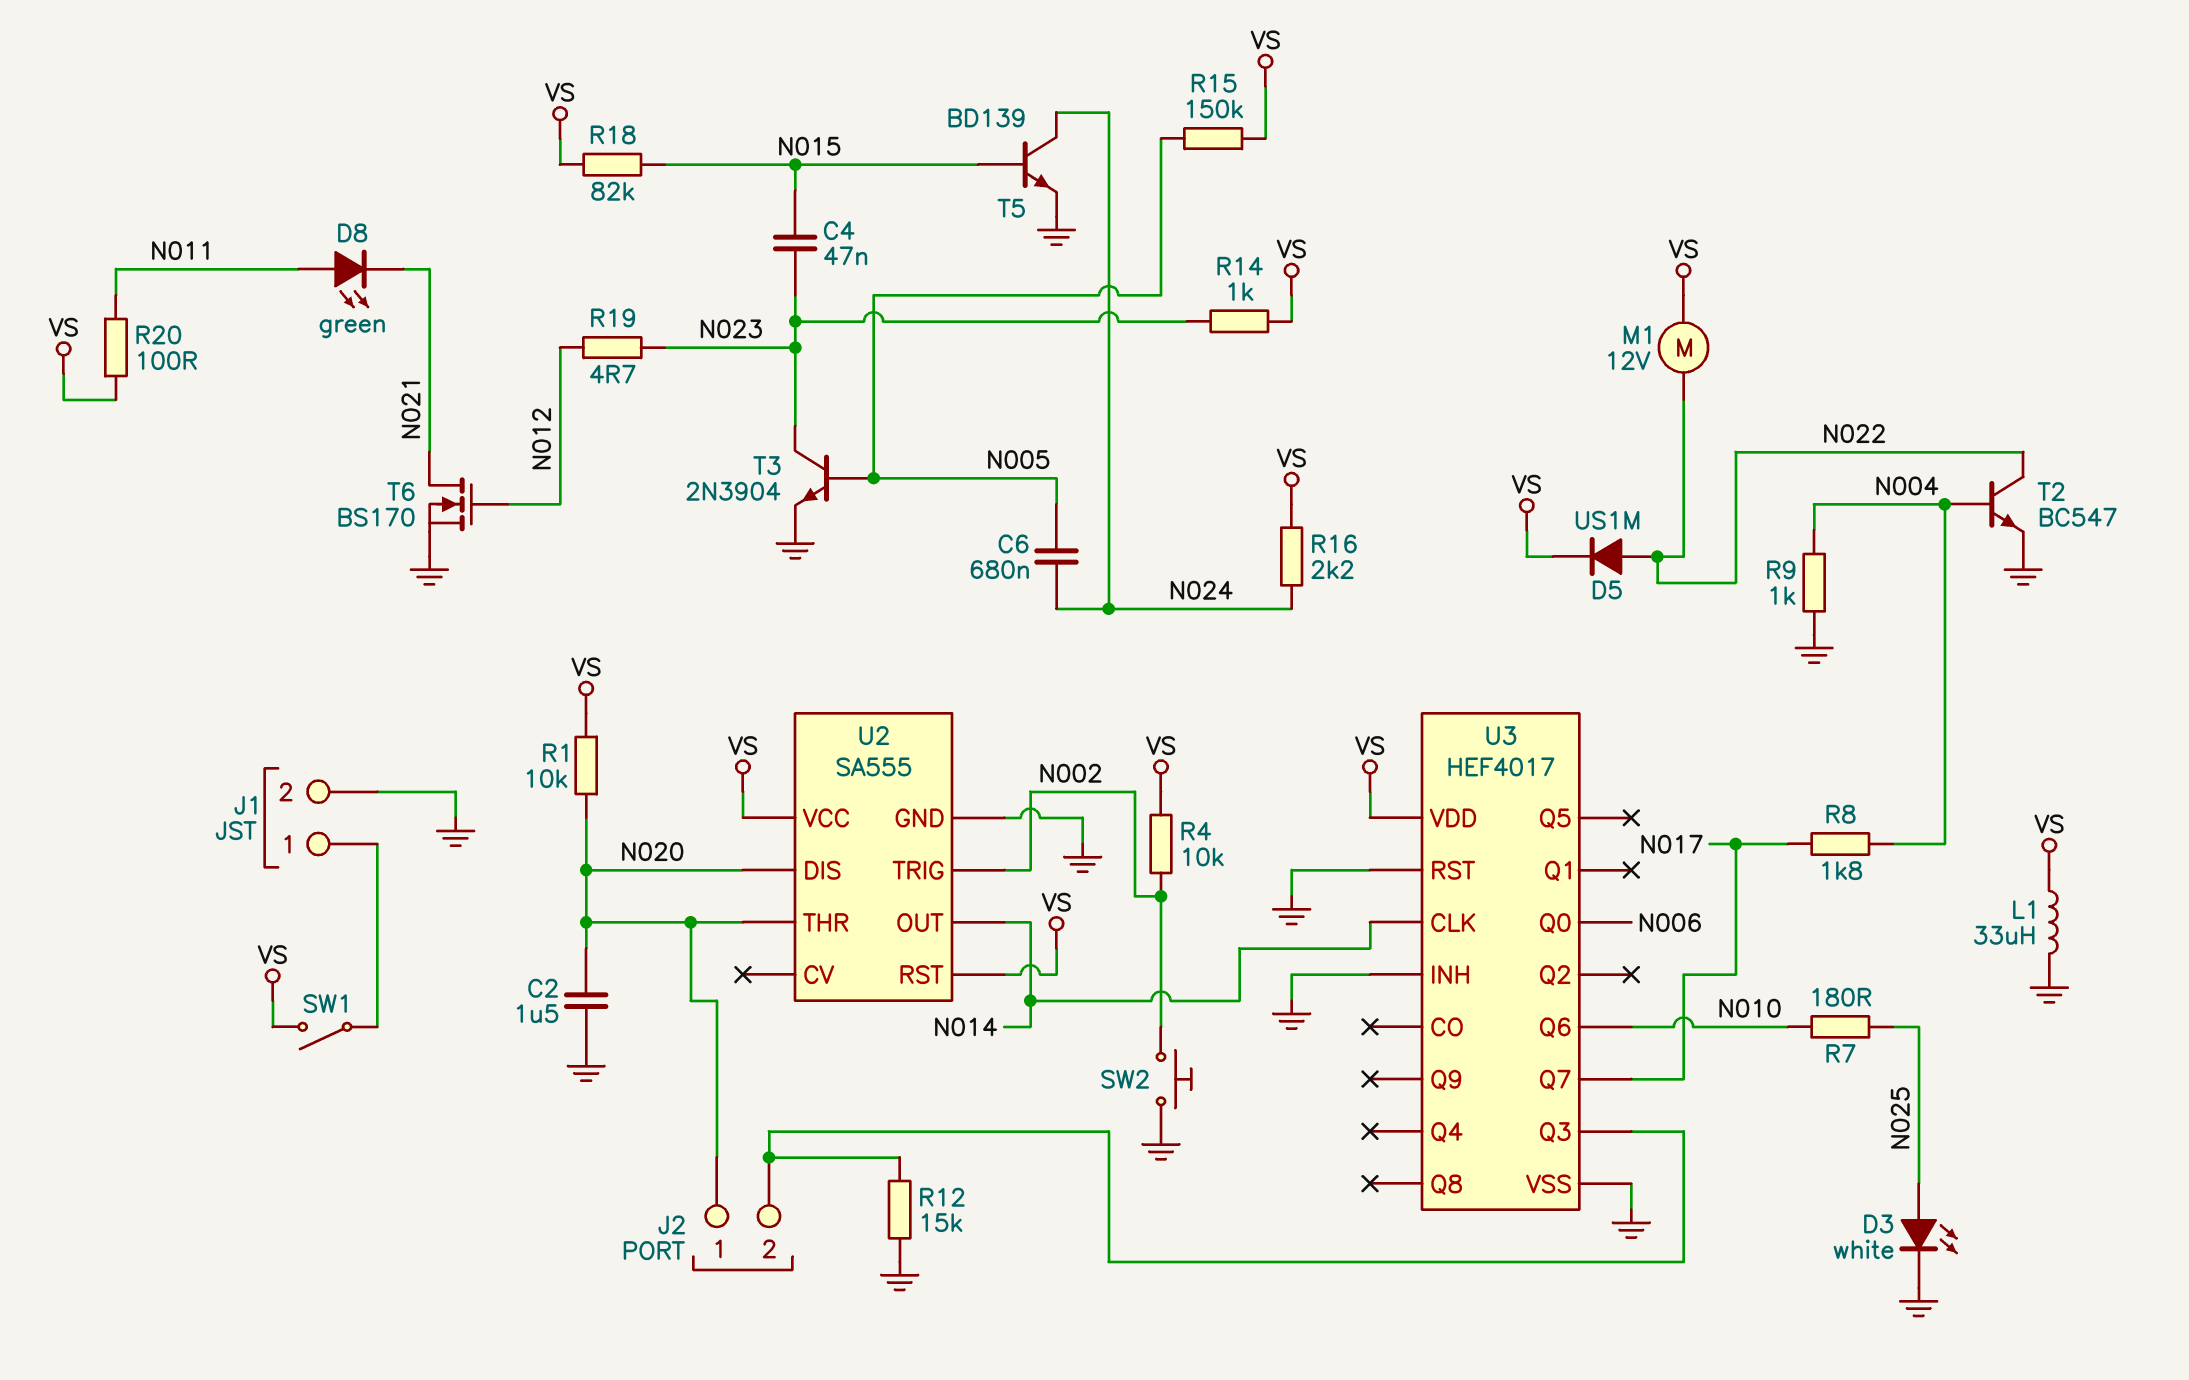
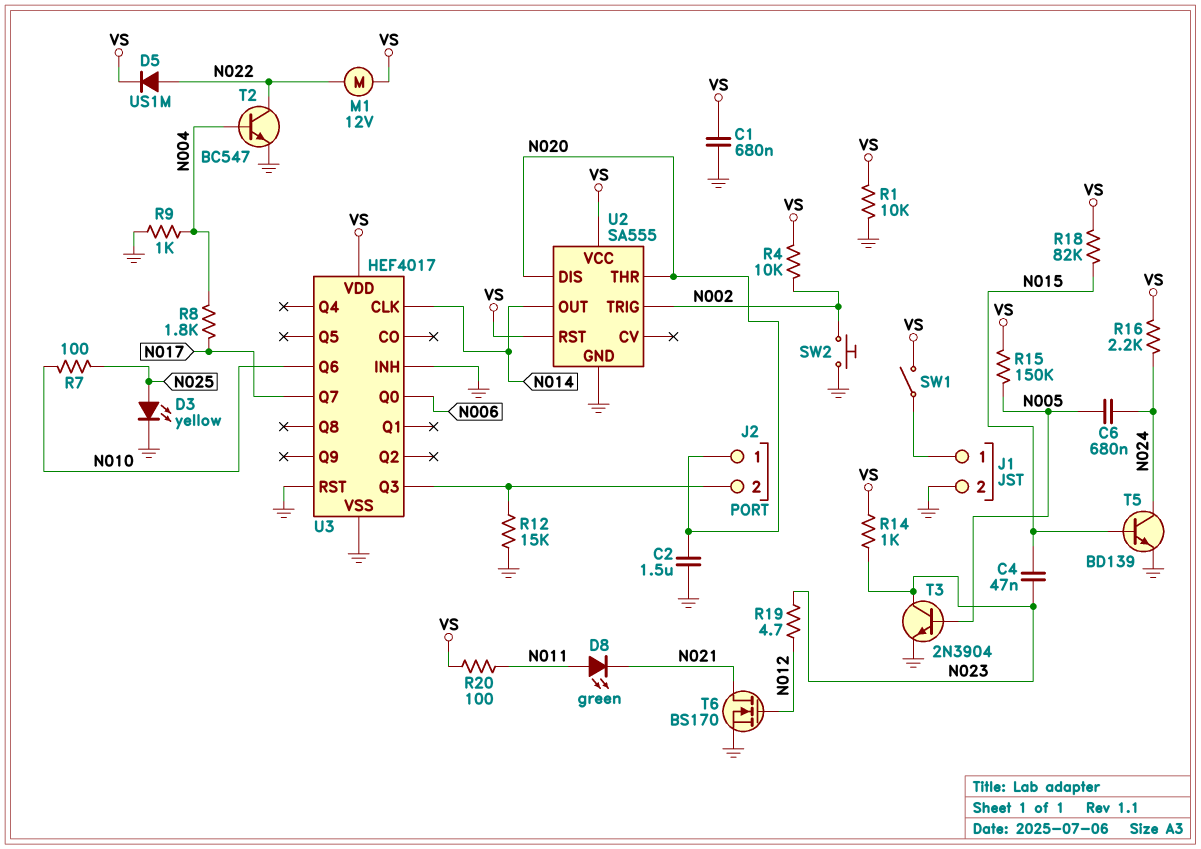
C1: none -> 680nF (GND, VS)
D3: LED white (A N025, K GND) -> LED yellow (A N025, K GND)
L1: 33uH (GND, VS) -> none
R1: 10k (N020, VS) -> 10k (GND, VS)
R7: 180 (N010, N025) -> 100 (N010, N025)

